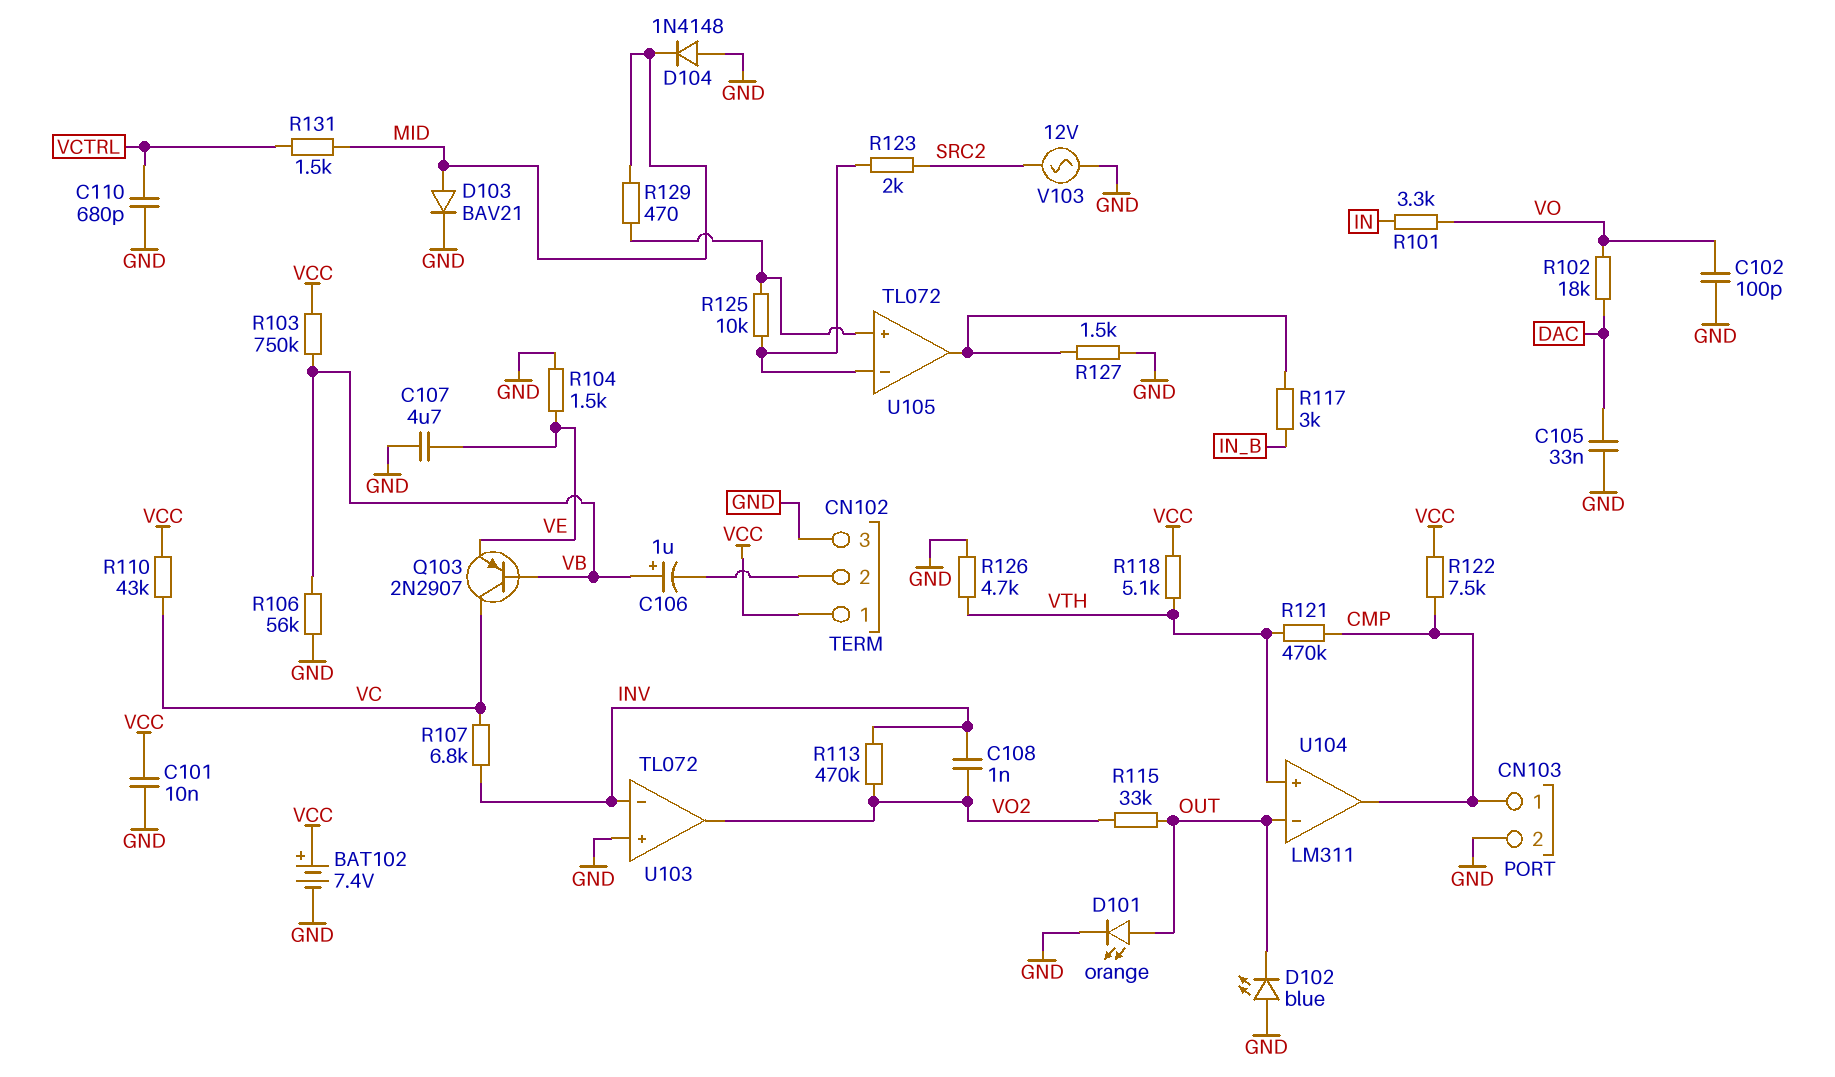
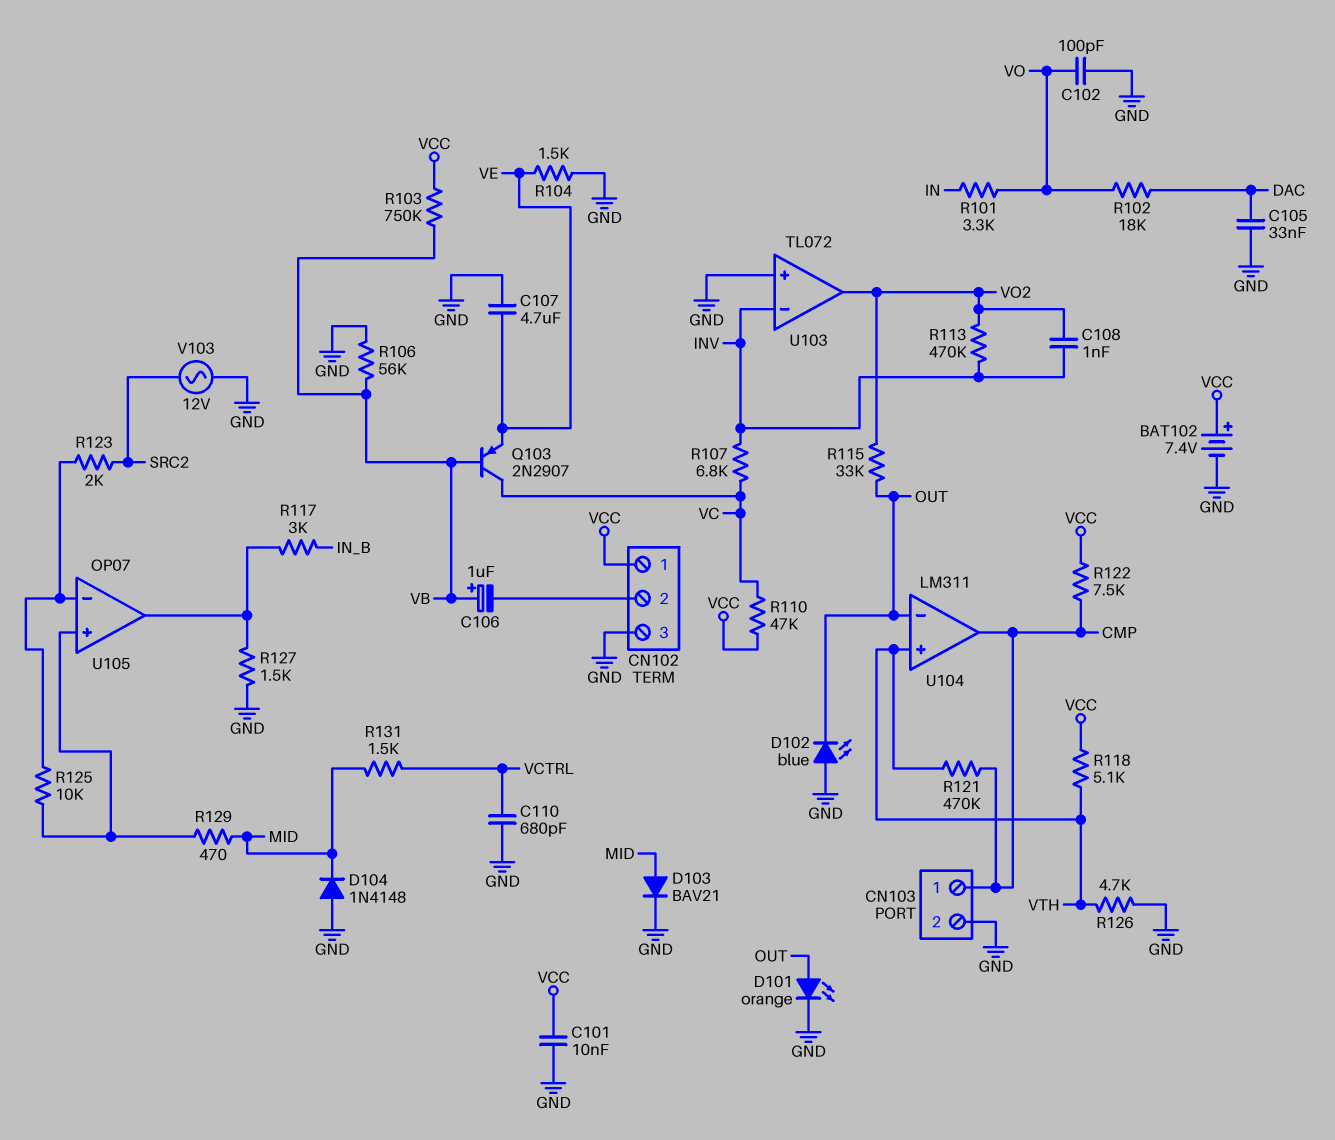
R110: 43k (VC, VCC) -> 47k (VC, VCC)
U105: TL072 -> OP07

